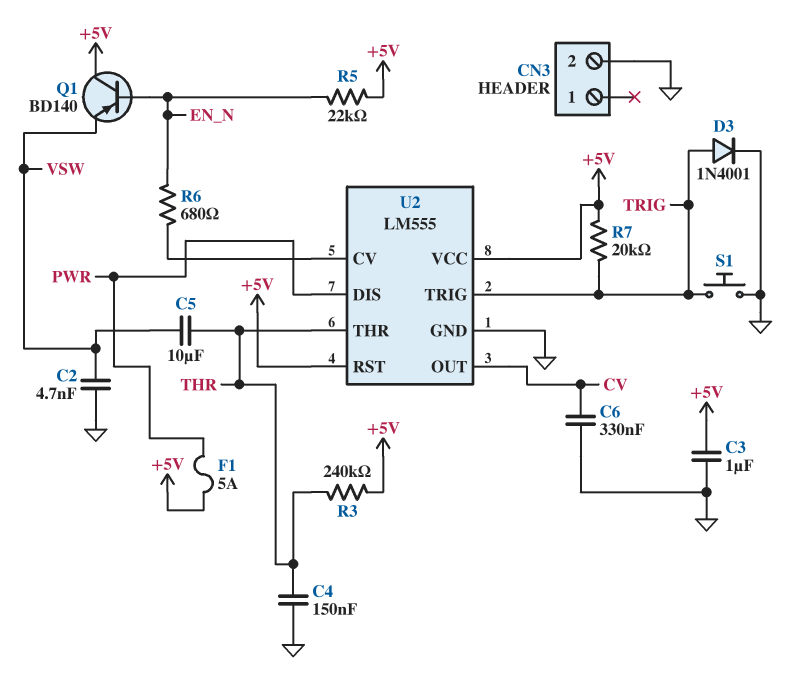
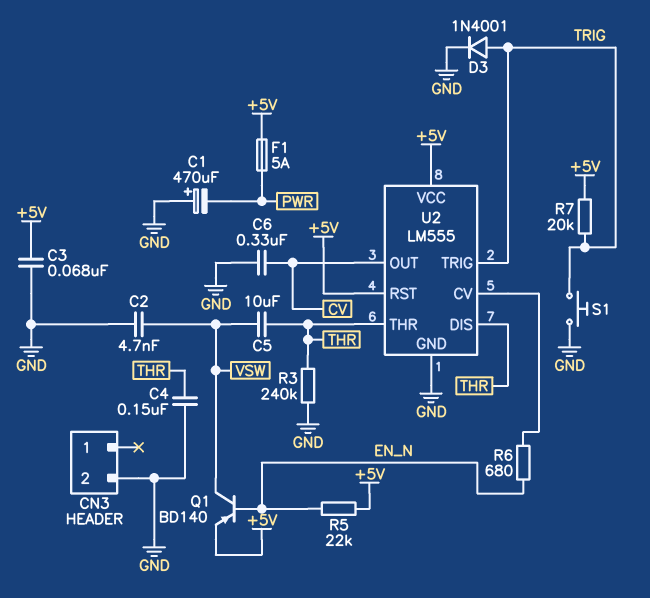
C1: none -> 470uF (plus GND, minus PWR)
C3: 1uF (+5V, GND) -> 68nF (+5V, GND)
Q1: PNP BD140 (B EN_N, C +5V, E VSW) -> PNP BD140 (B EN_N, C VSW, E +5V)
R3: 240k (+5V, THR) -> 240k (GND, THR)
U2 pin DIS: PWR -> THR

